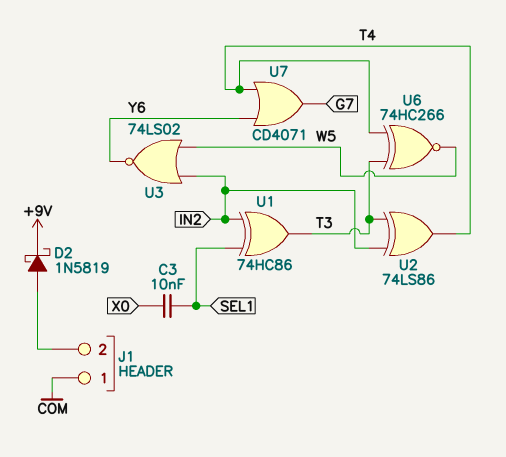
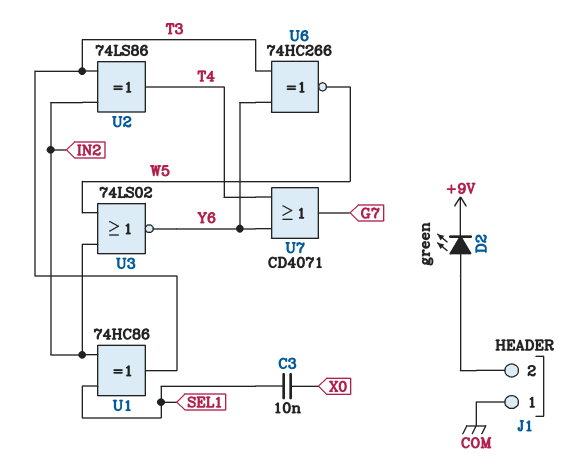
D2: schottky 1N5819 (A J1/2, K +9V) -> LED green (A J1/2, K +9V)
U6: XNOR 74HC266 (in T3, in T4, out W5) -> XNOR 74HC266 (in T3, in Y6, out W5)

